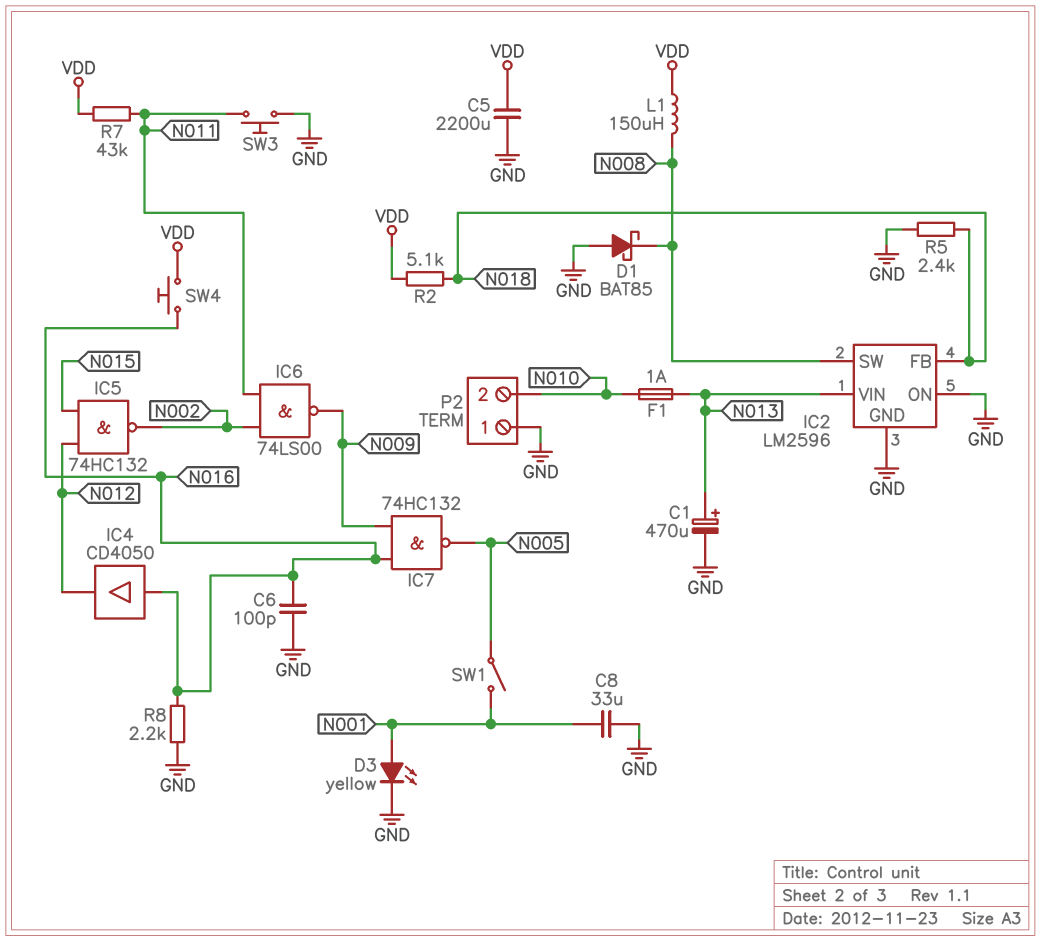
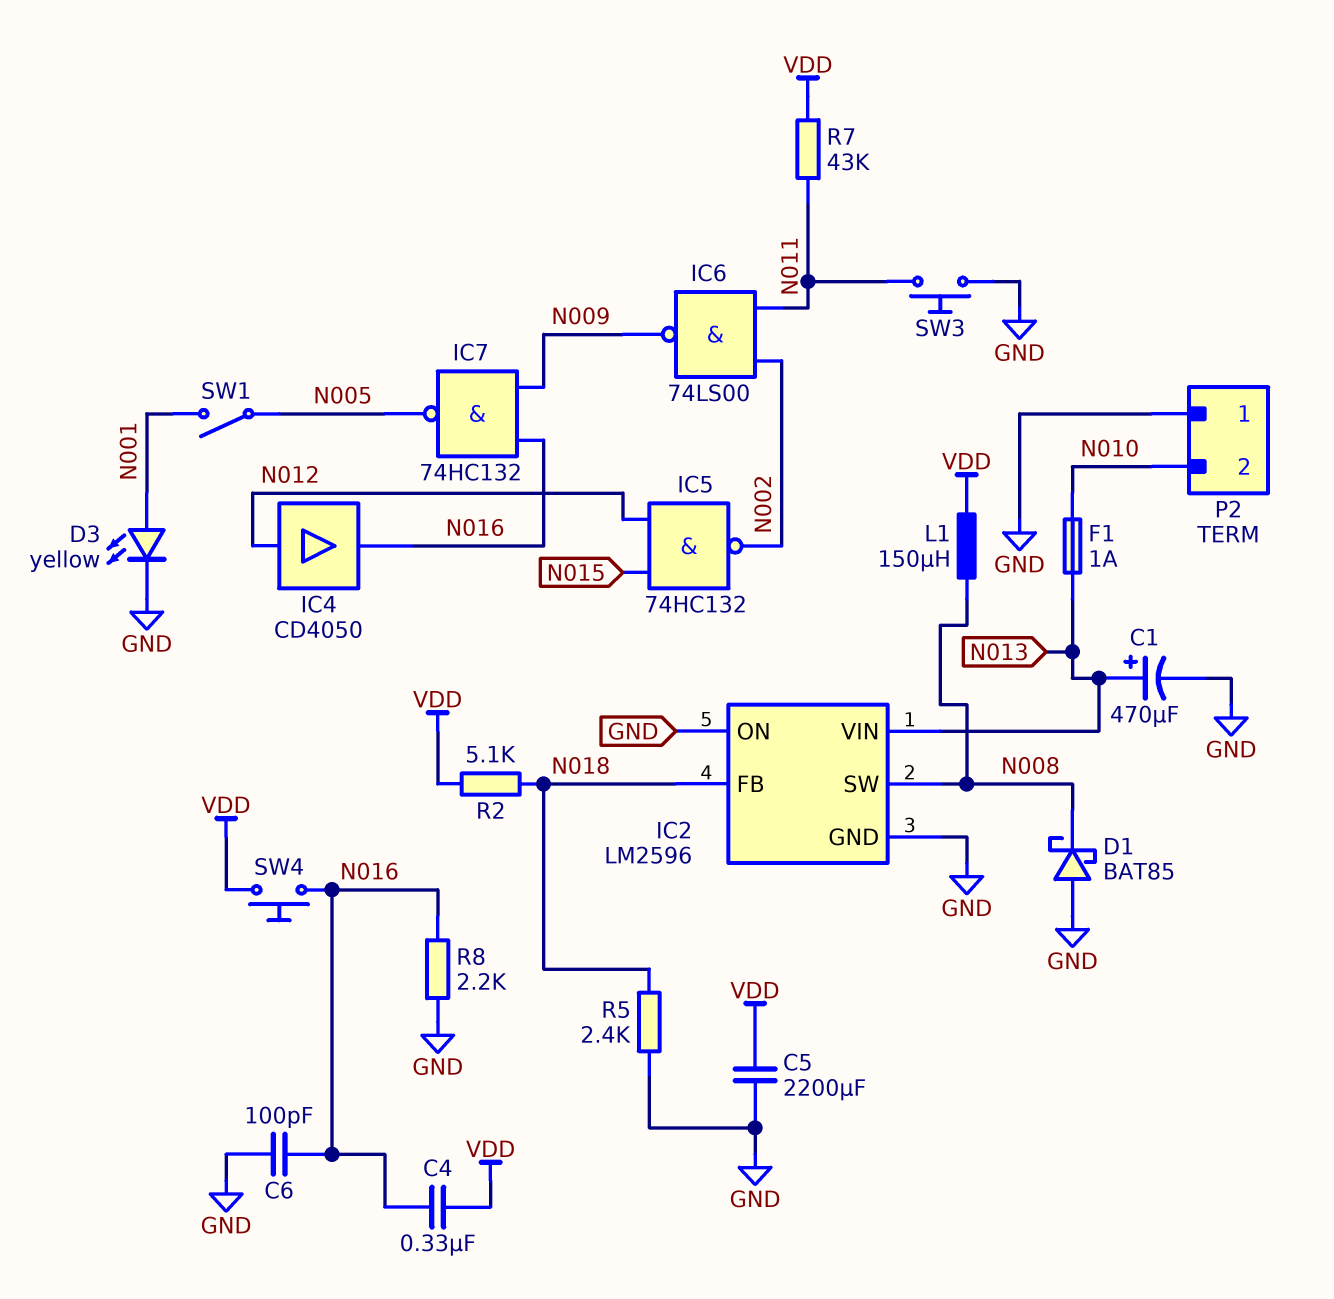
C4: none -> 330nF (N016, VDD)
C8: 33uF (GND, N001) -> none
IC4: buffer CD4050 (in N016, out N012) -> buffer CD4050 (in N012, out N016)

